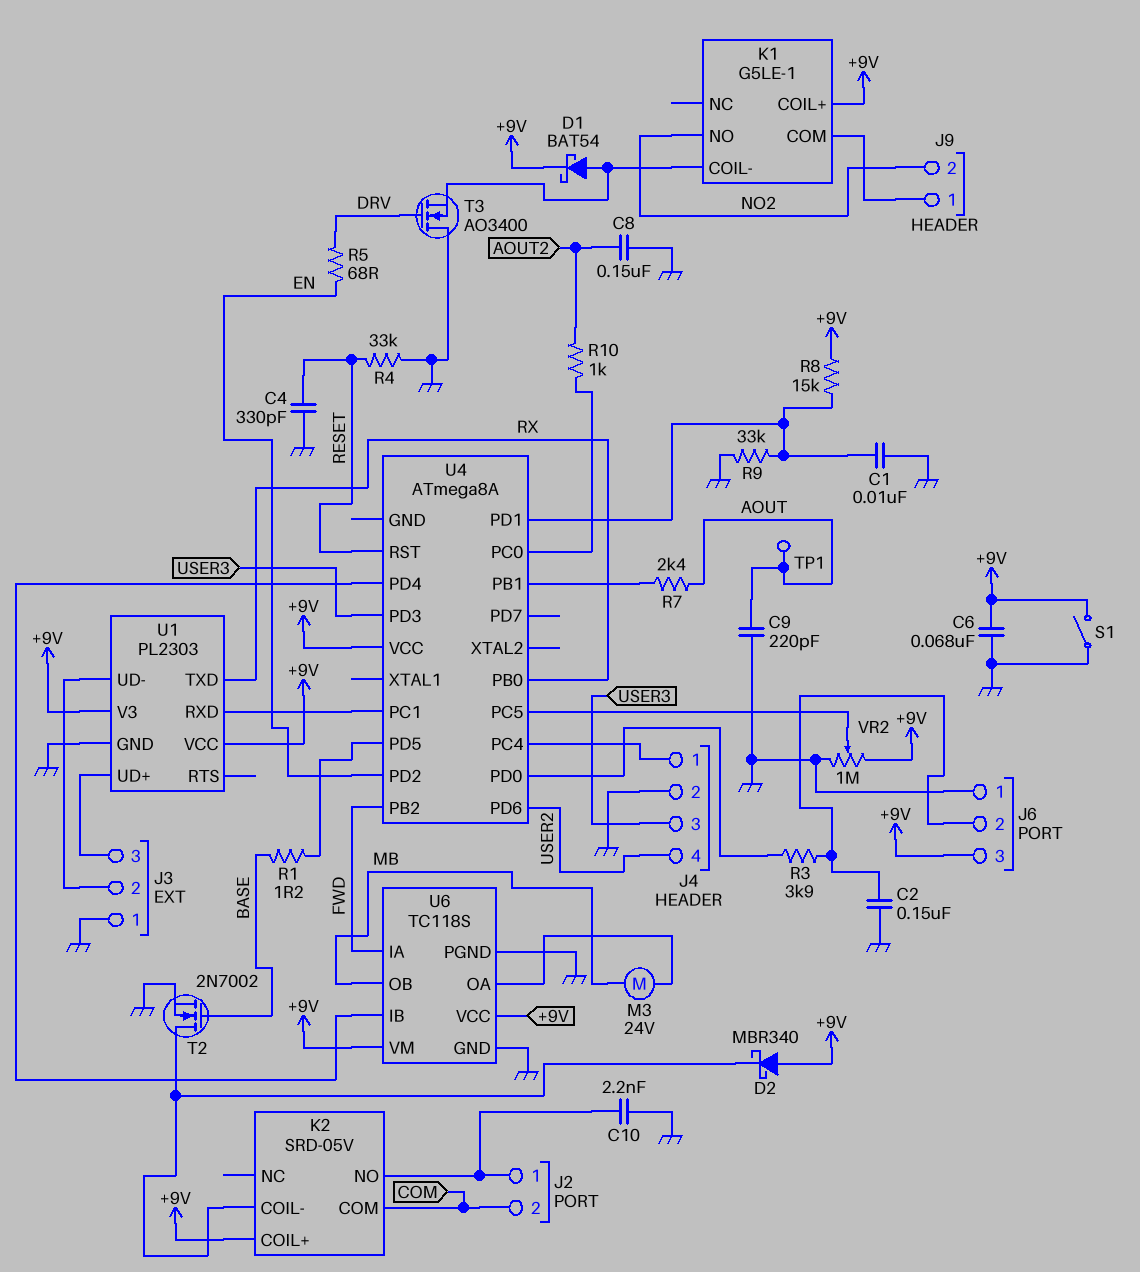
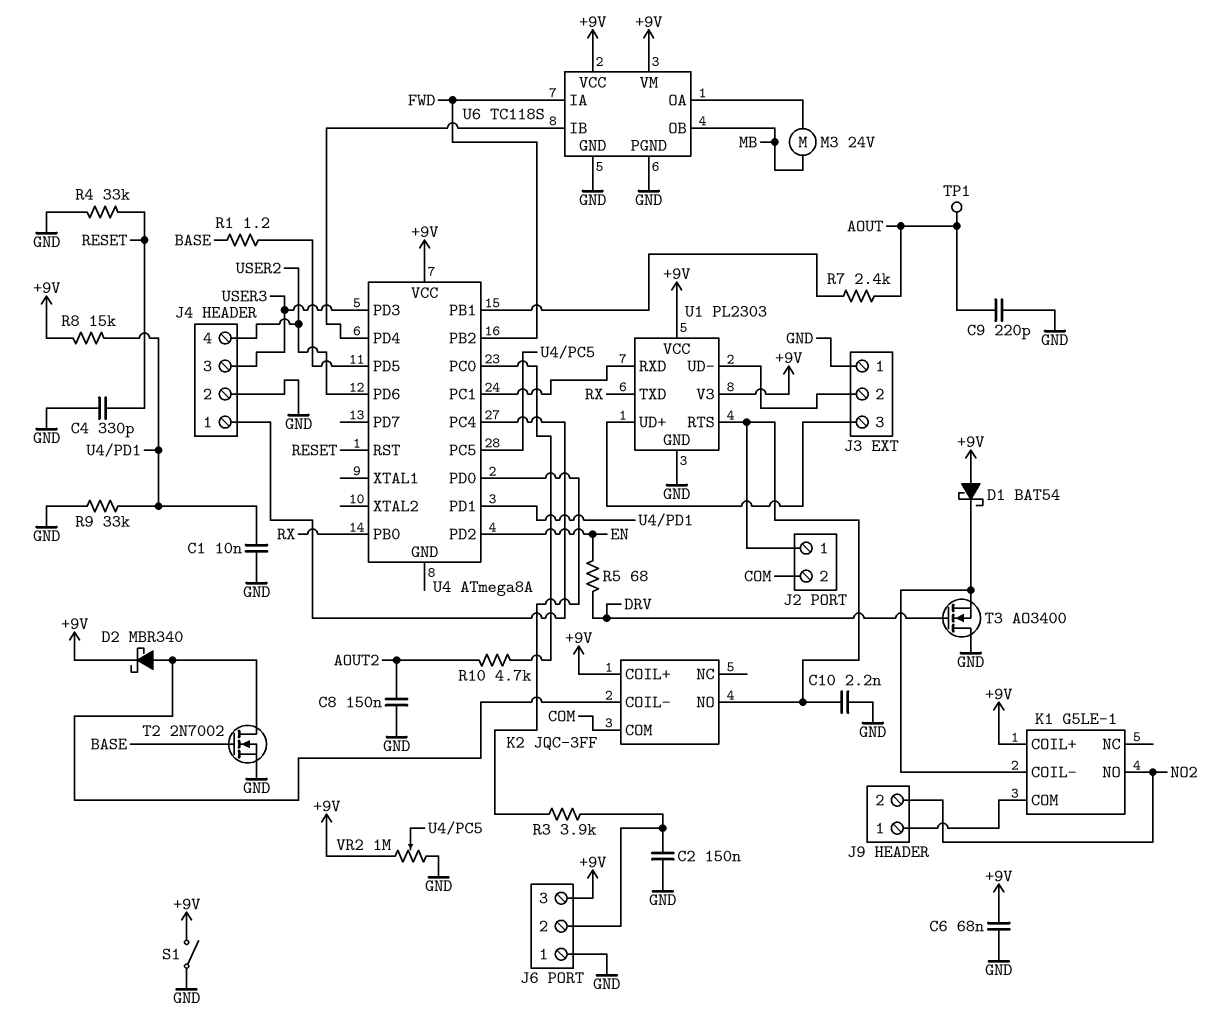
D1: schottky BAT54 (A K1/COIL-, K +9V) -> schottky BAT54 (A +9V, K K1/COIL-)
D2: schottky MBR340 (A +9V, K K2/COIL-) -> schottky MBR340 (A K2/COIL-, K +9V)
K2: SRD-05V -> JQC-3FF
R10: 1k (AOUT2, U4/PC0) -> 4.7k (AOUT2, U4/PC0)
U1 pin RTS: none -> J2/1

